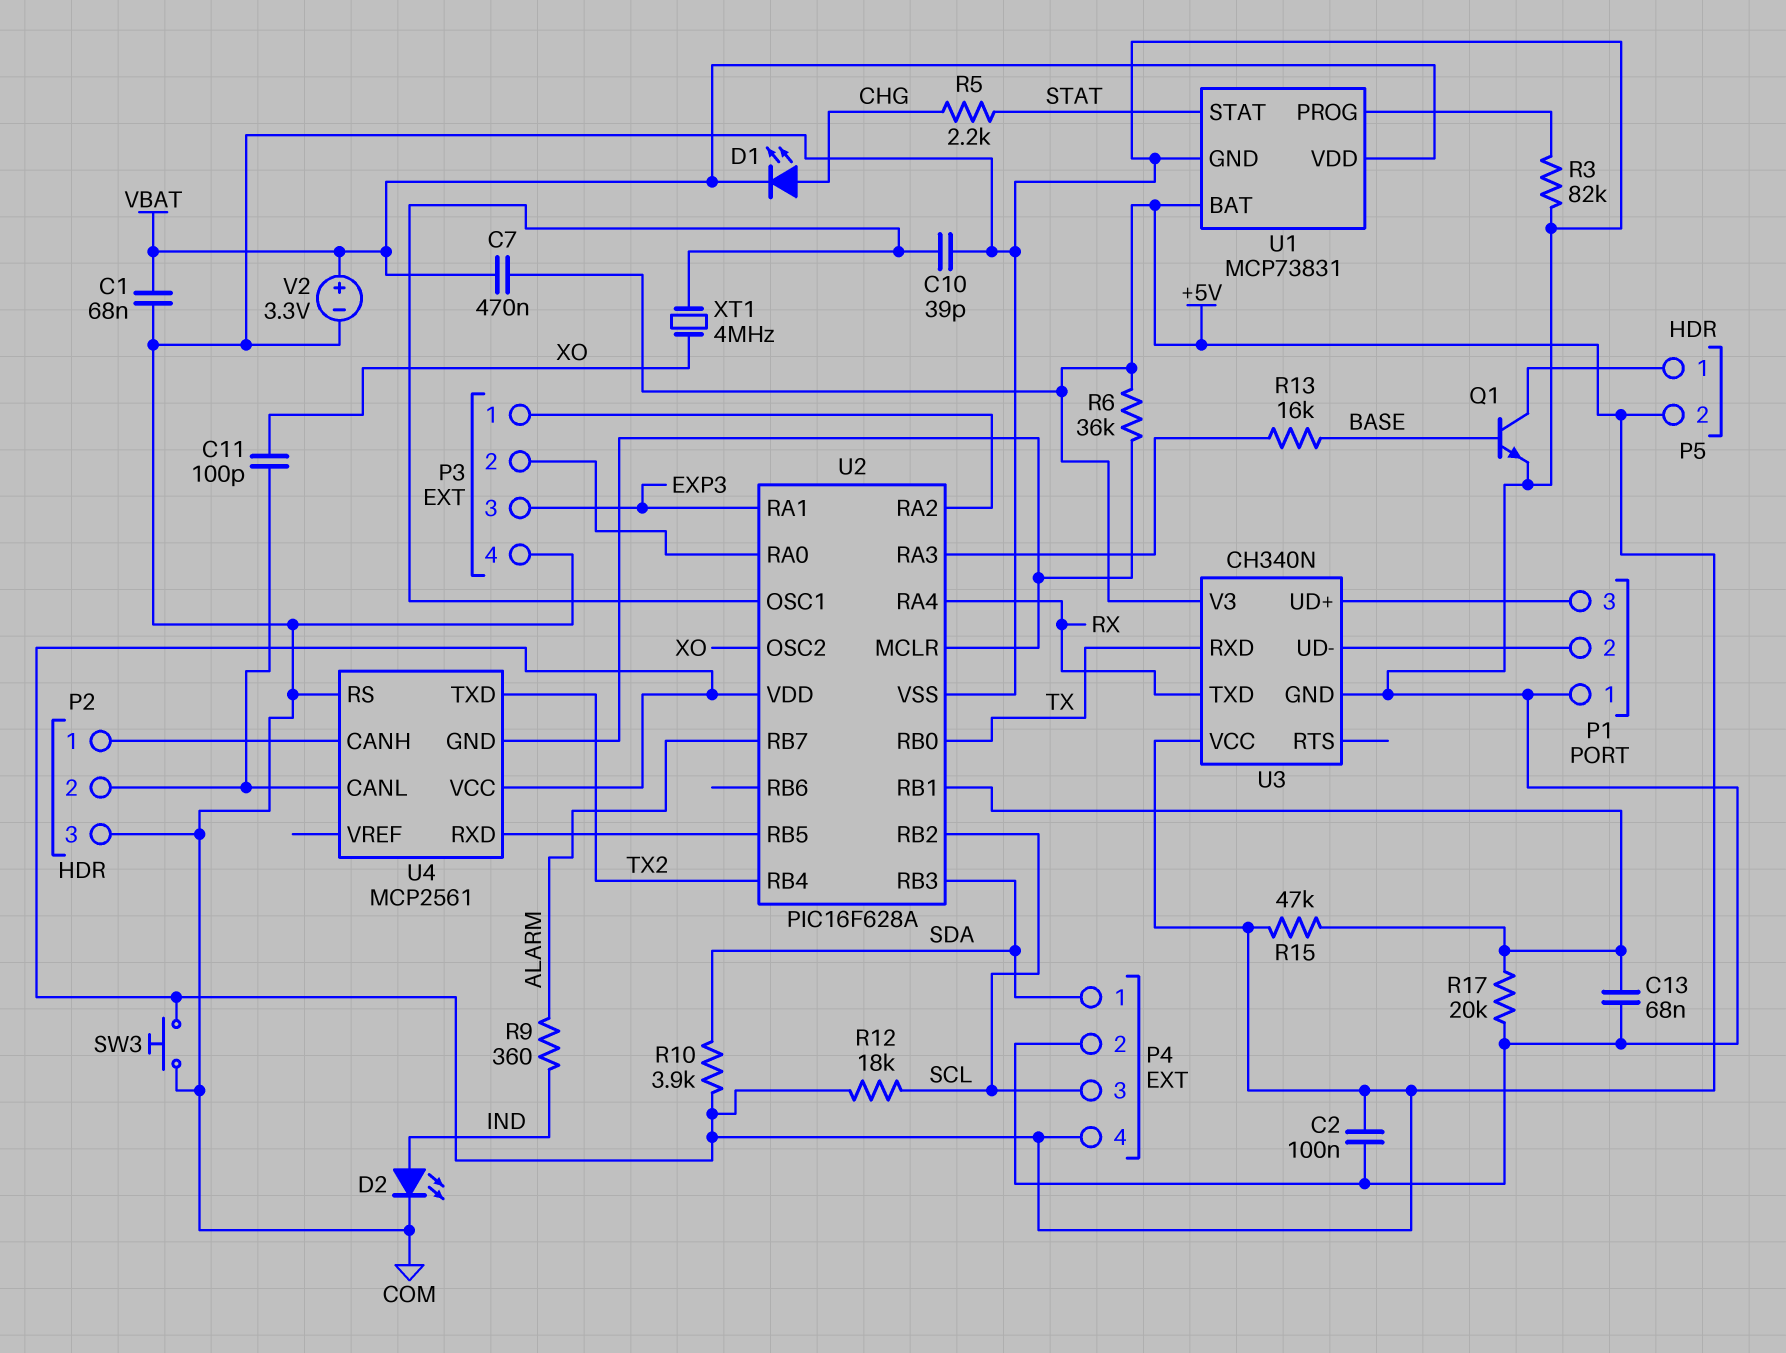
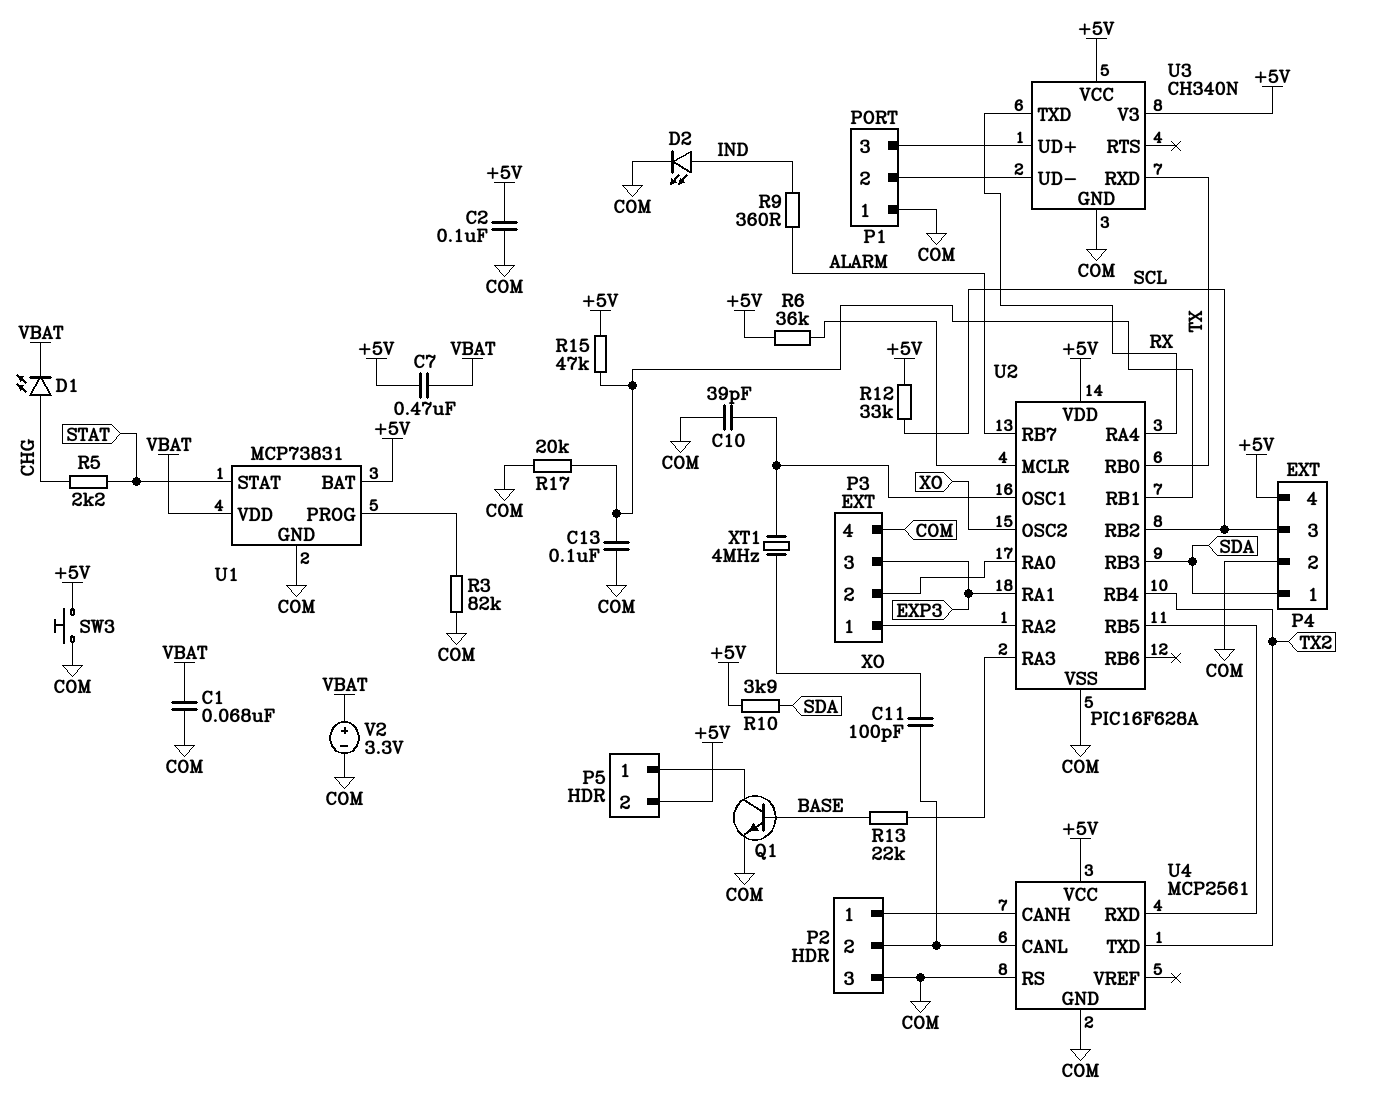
C13: 68nF (COM, U2/RB1) -> 100nF (COM, U2/RB1)
R12: 18k (+5V, SCL) -> 33k (+5V, SCL)
R13: 16k (BASE, U2/RA3) -> 22k (BASE, U2/RA3)
U4 pin GND: U2/MCLR -> COM

